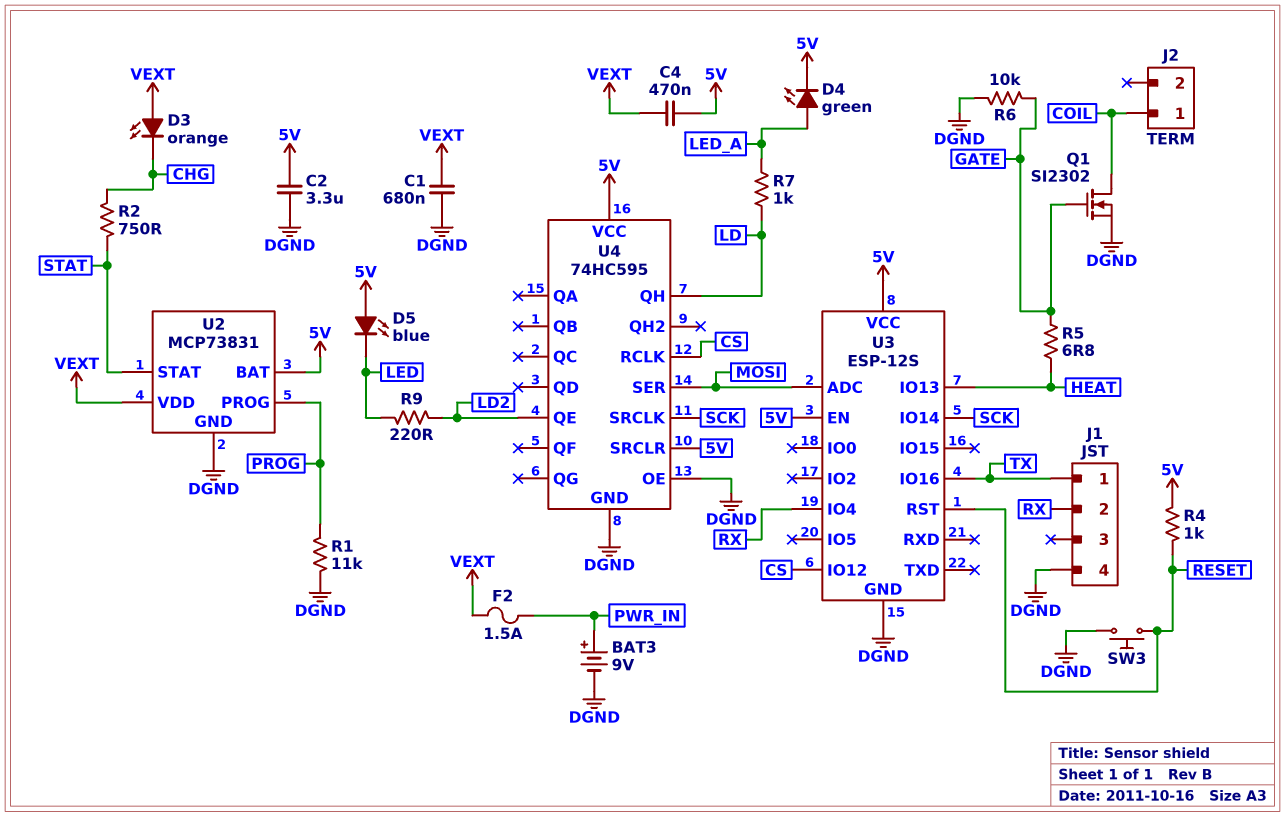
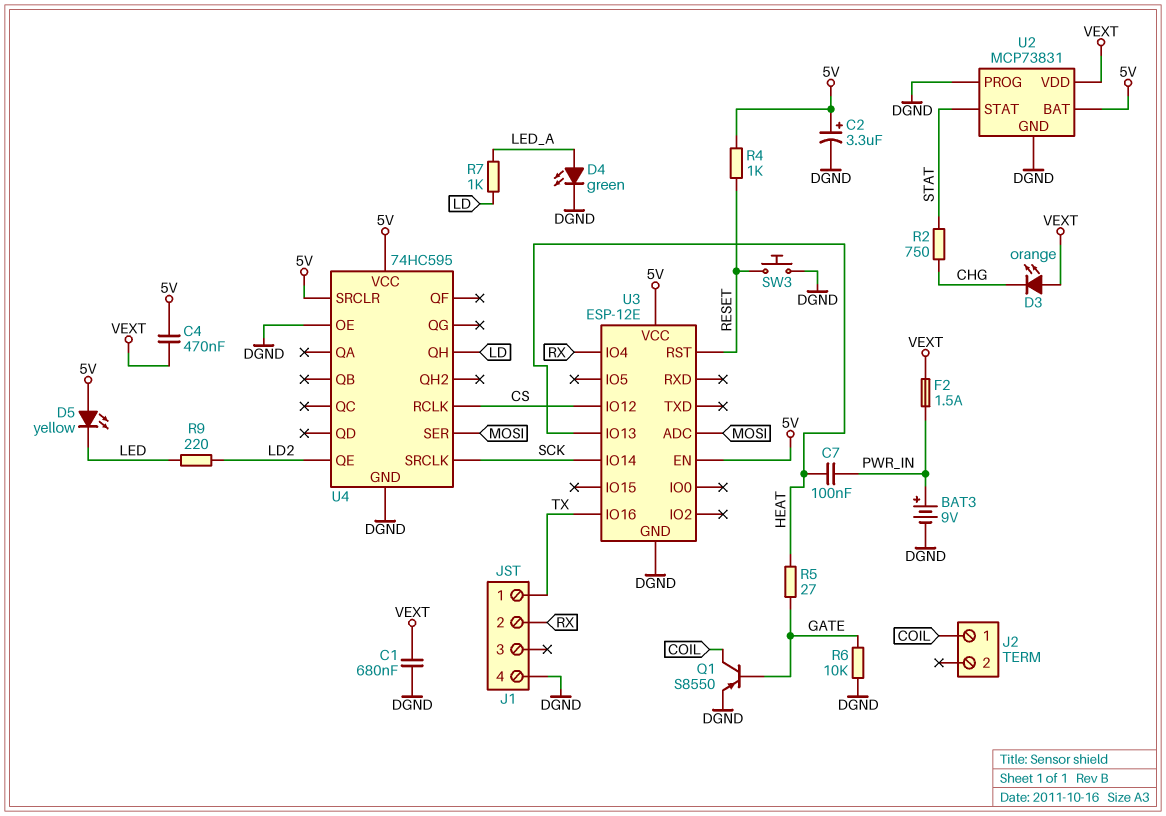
C2: 3.3uF (5V, DGND) -> 3.3uF (plus 5V, minus DGND)
C7: none -> 100nF (HEAT, PWR_IN)
D4: LED green (A LED_A, K 5V) -> LED green (A LED_A, K DGND)
D5: LED blue (A 5V, K LED) -> LED yellow (A 5V, K LED)
Q1: NMOS SI2302 (G GATE, D COIL, S DGND) -> PNP S8550 (B GATE, C COIL, E DGND)
R1: 11k (DGND, PROG) -> none
R5: 6.8 (GATE, HEAT) -> 27 (GATE, HEAT)
U2 pin PROG: PROG -> DGND
U3: ESP-12S -> ESP-12E

